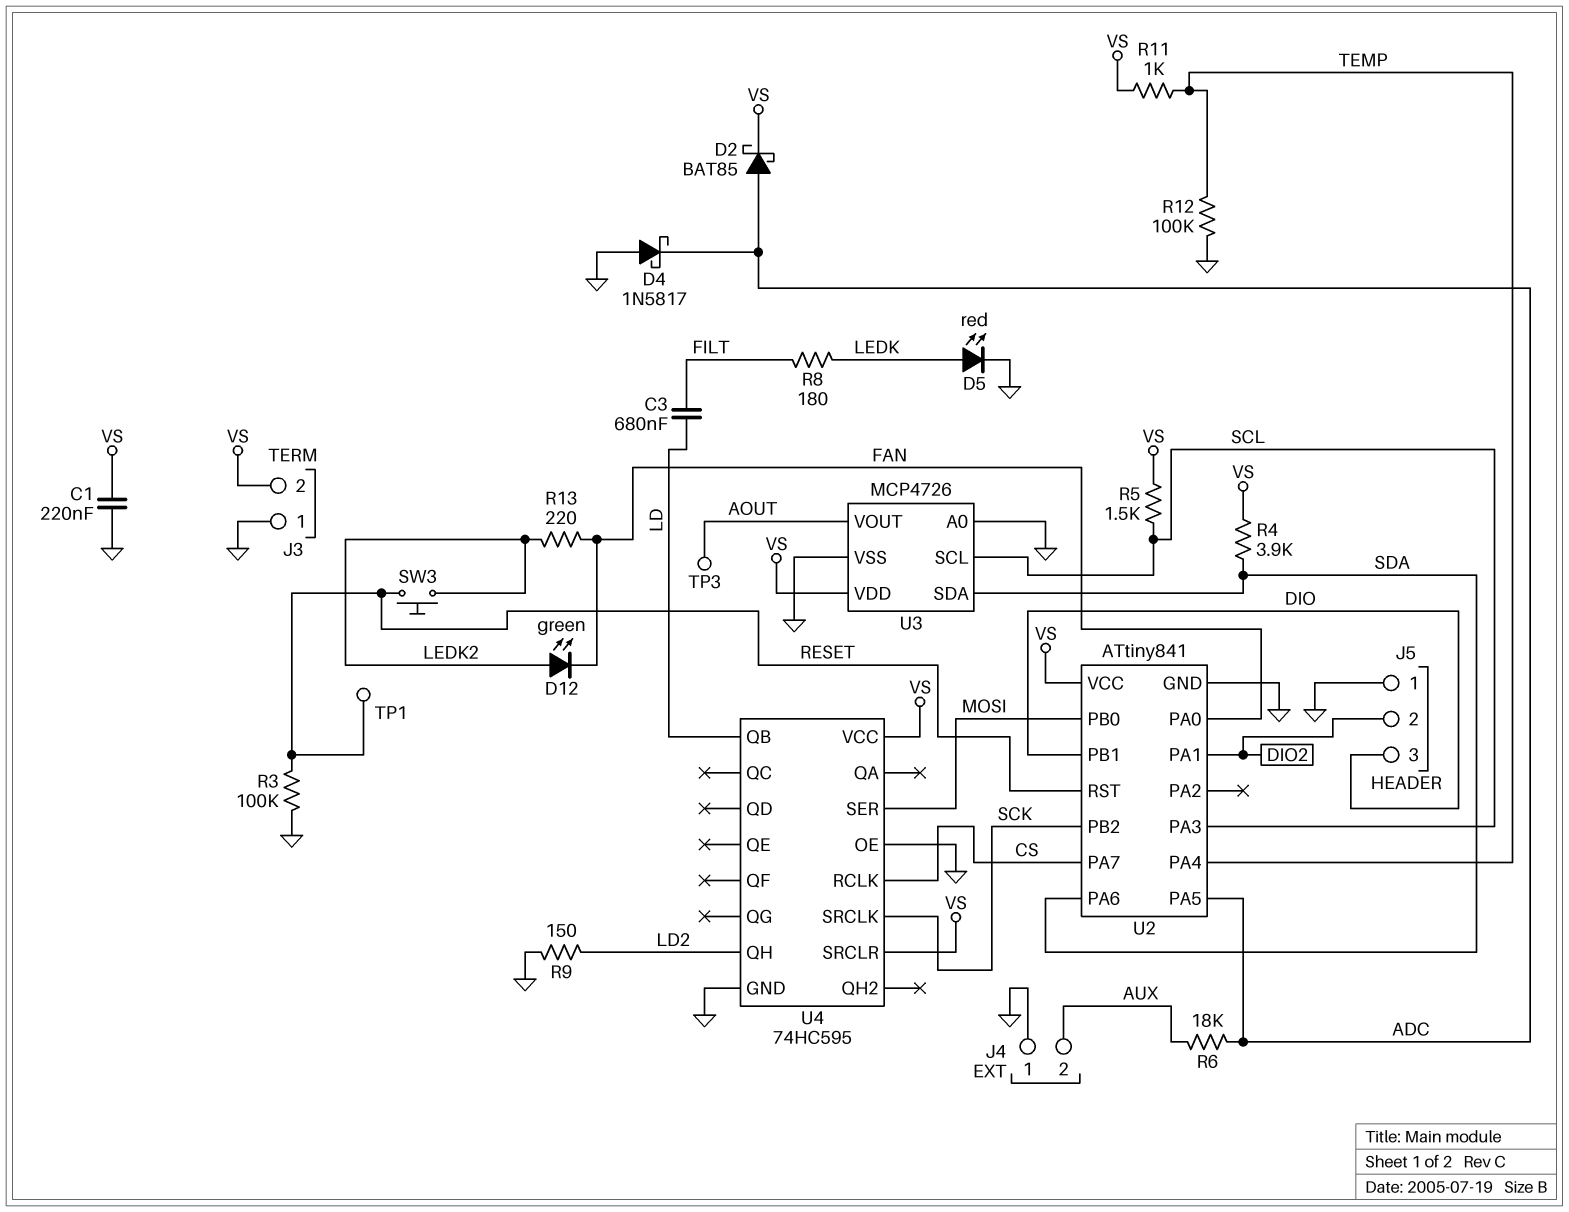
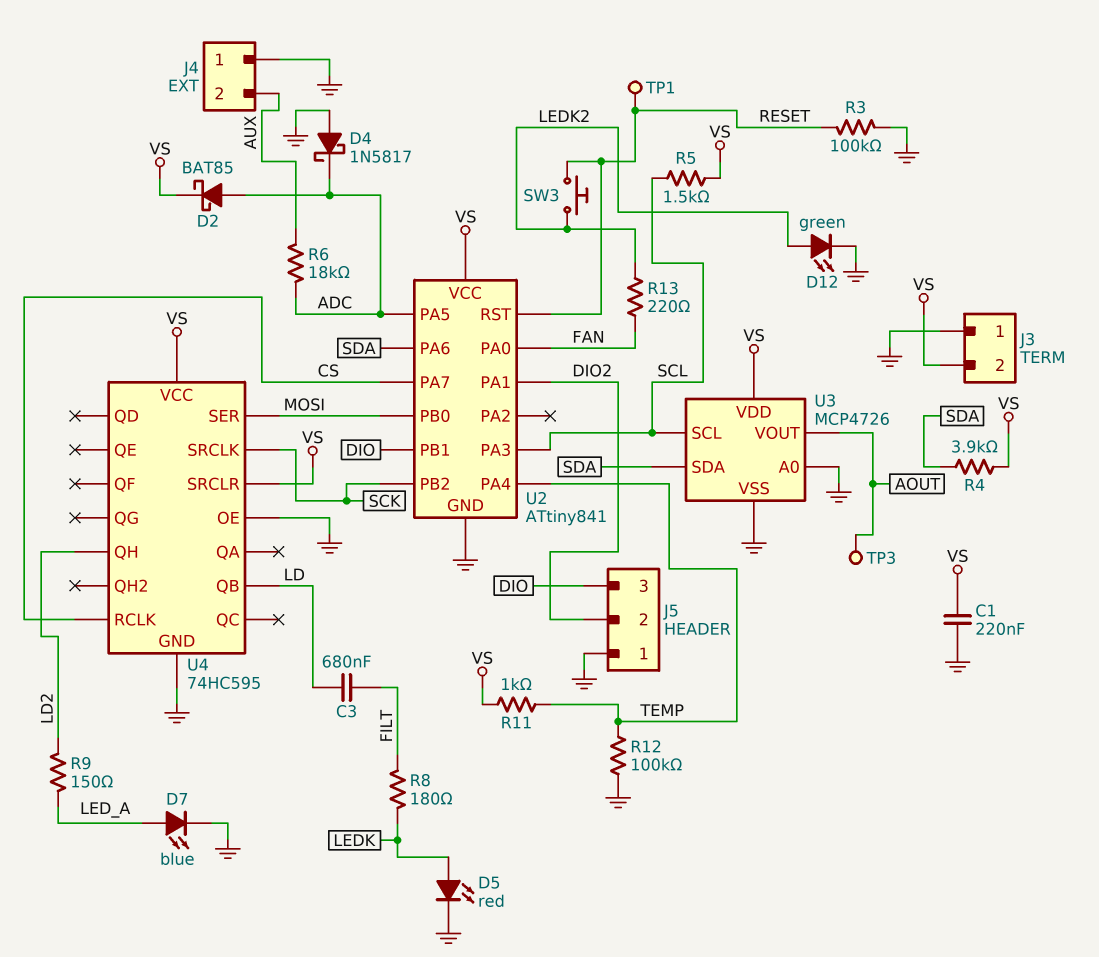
D7: none -> LED blue (A LED_A, K GND)
D12: LED green (A LEDK2, K FAN) -> LED green (A LEDK2, K GND)
R9: 150 (GND, LD2) -> 150 (LD2, LED_A)

